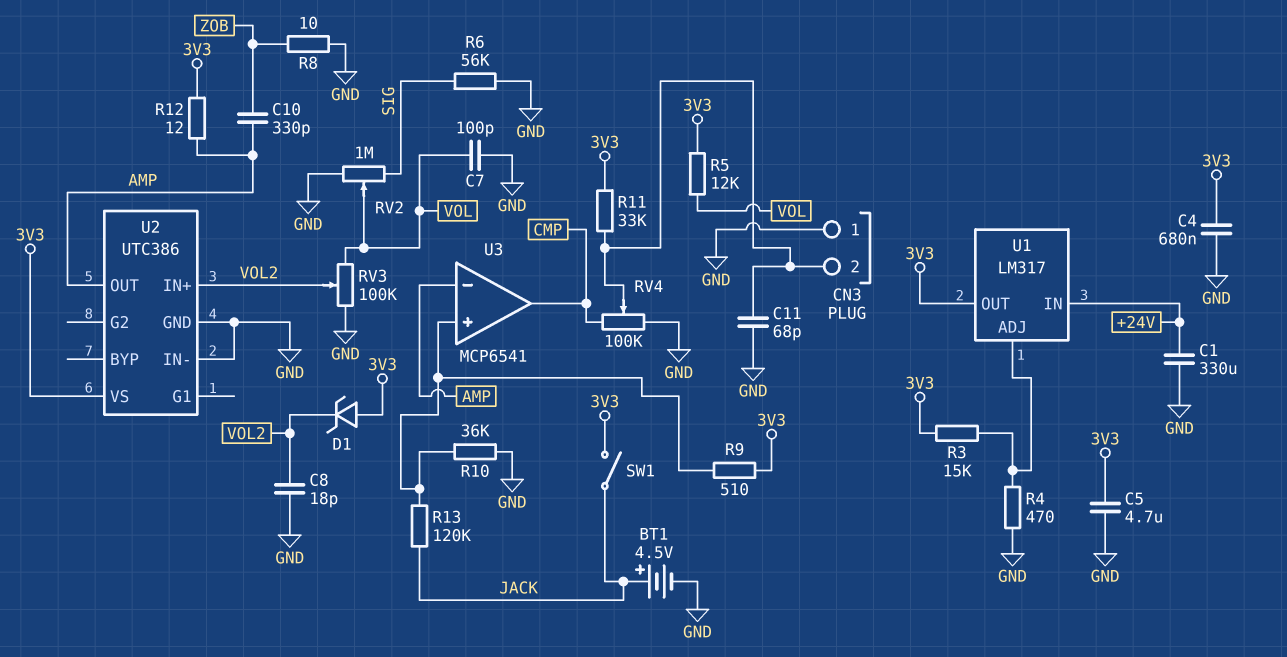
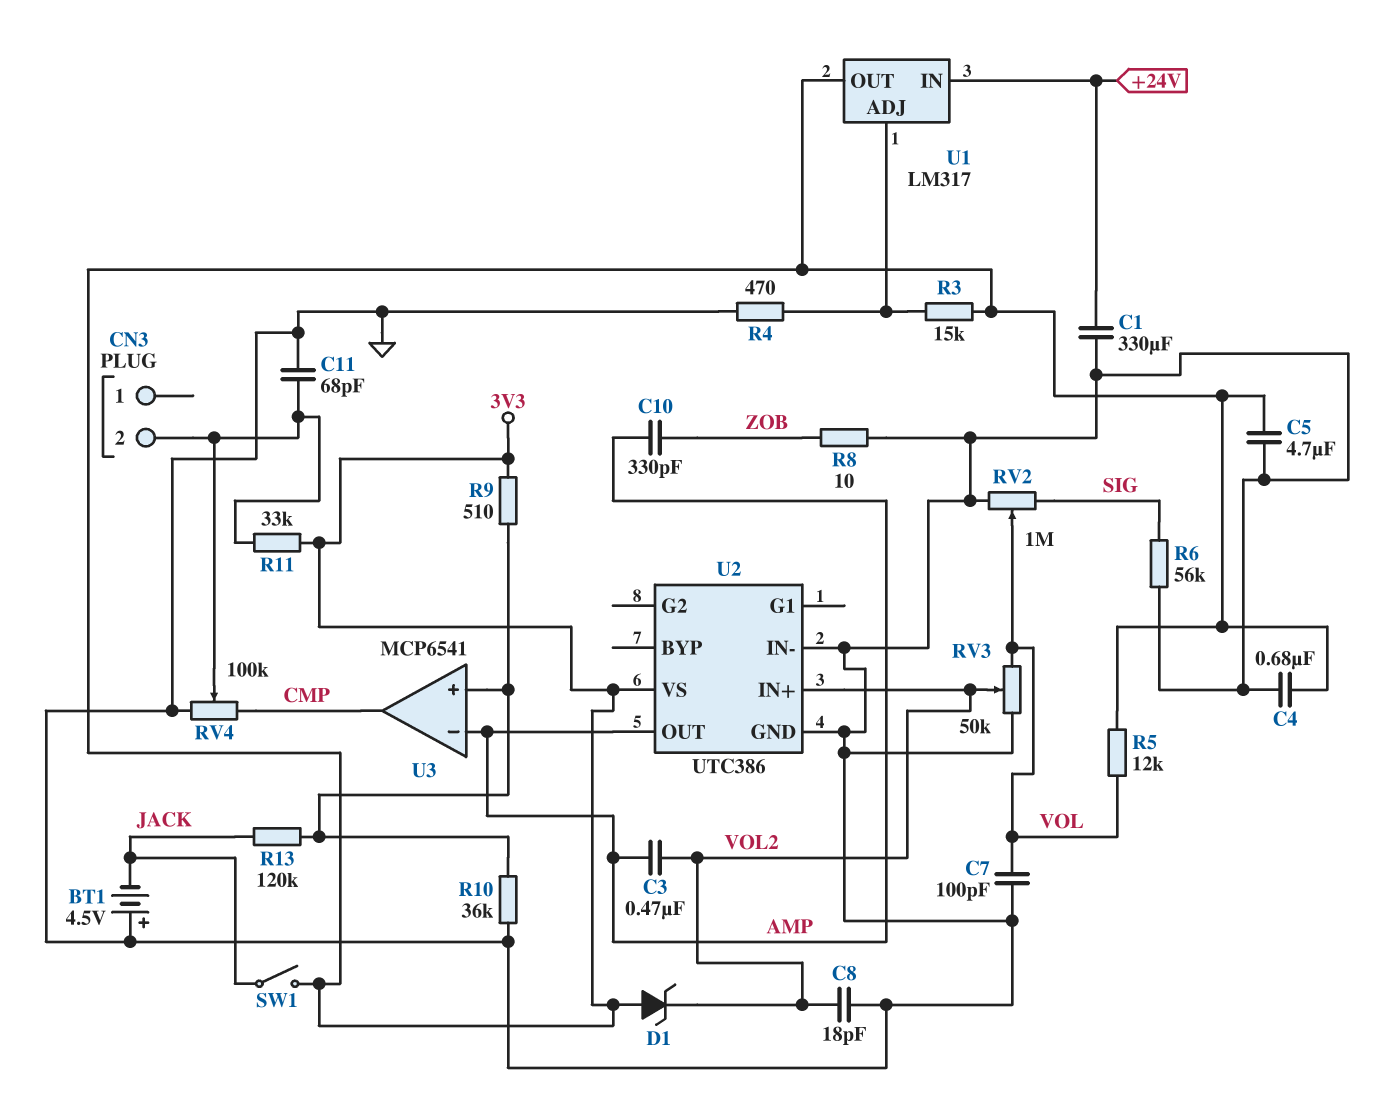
BT1: 4.5V (plus JACK, minus GND) -> 4.5V (plus GND, minus JACK)
C3: none -> 470nF (AMP, VOL2)
CN3 pin 1: GND -> none
R12: 12 (3V3, AMP) -> none
RV3: 100k (GND, VOL, wiper VOL2) -> 50k (GND, VOL, wiper VOL2)

